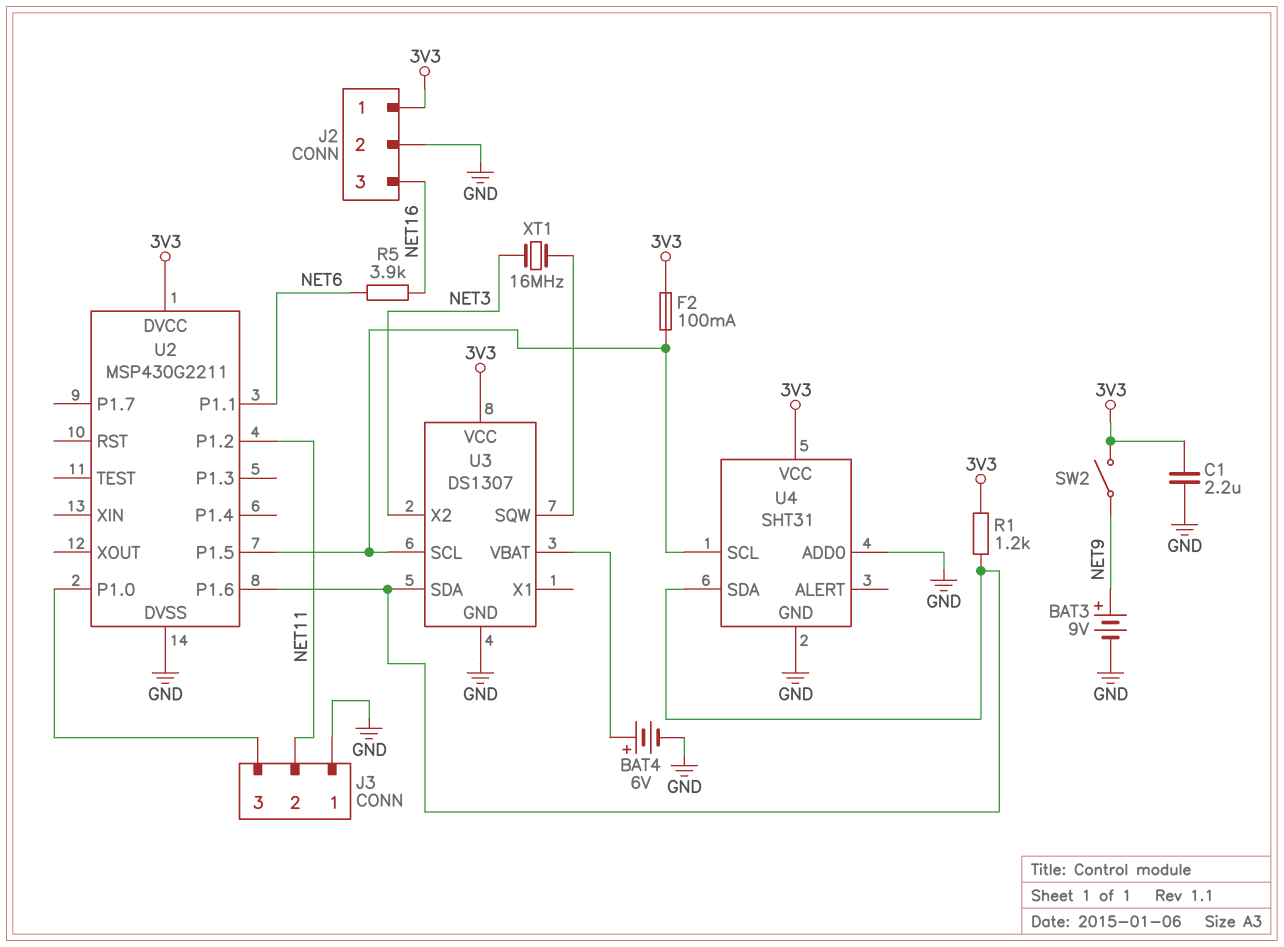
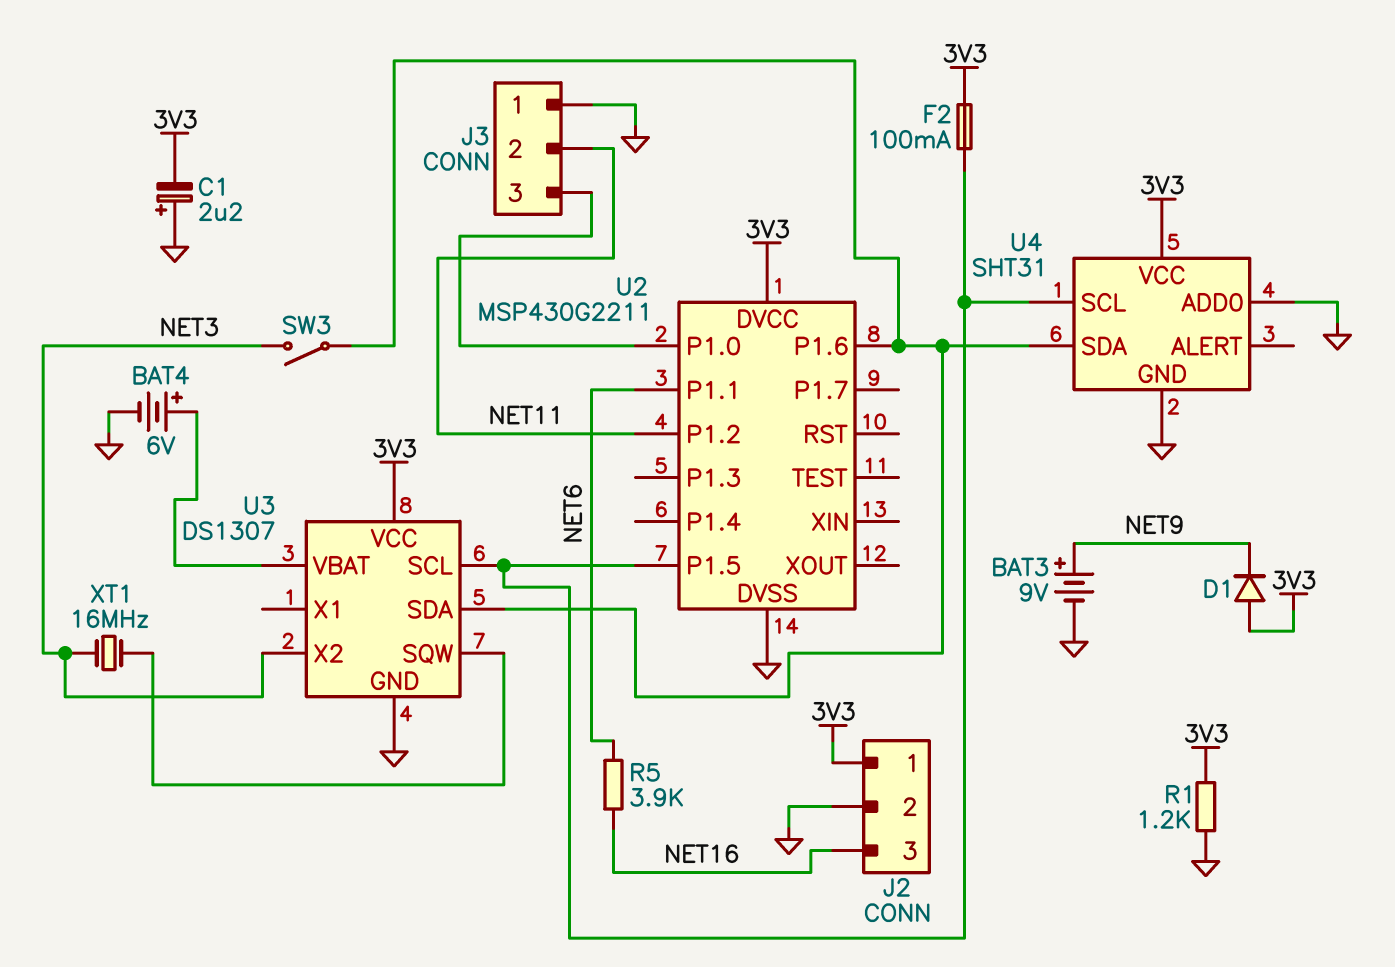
C1: 2.2uF (3V3, GND) -> 2.2uF (plus GND, minus 3V3)
D1: none -> diode (A 3V3, K NET9)
R1: 1.2k (3V3, U2/P1.6) -> 1.2k (3V3, GND)
SW2: switch (3V3, NET9) -> none
SW3: none -> switch (NET3, U2/P1.6)

